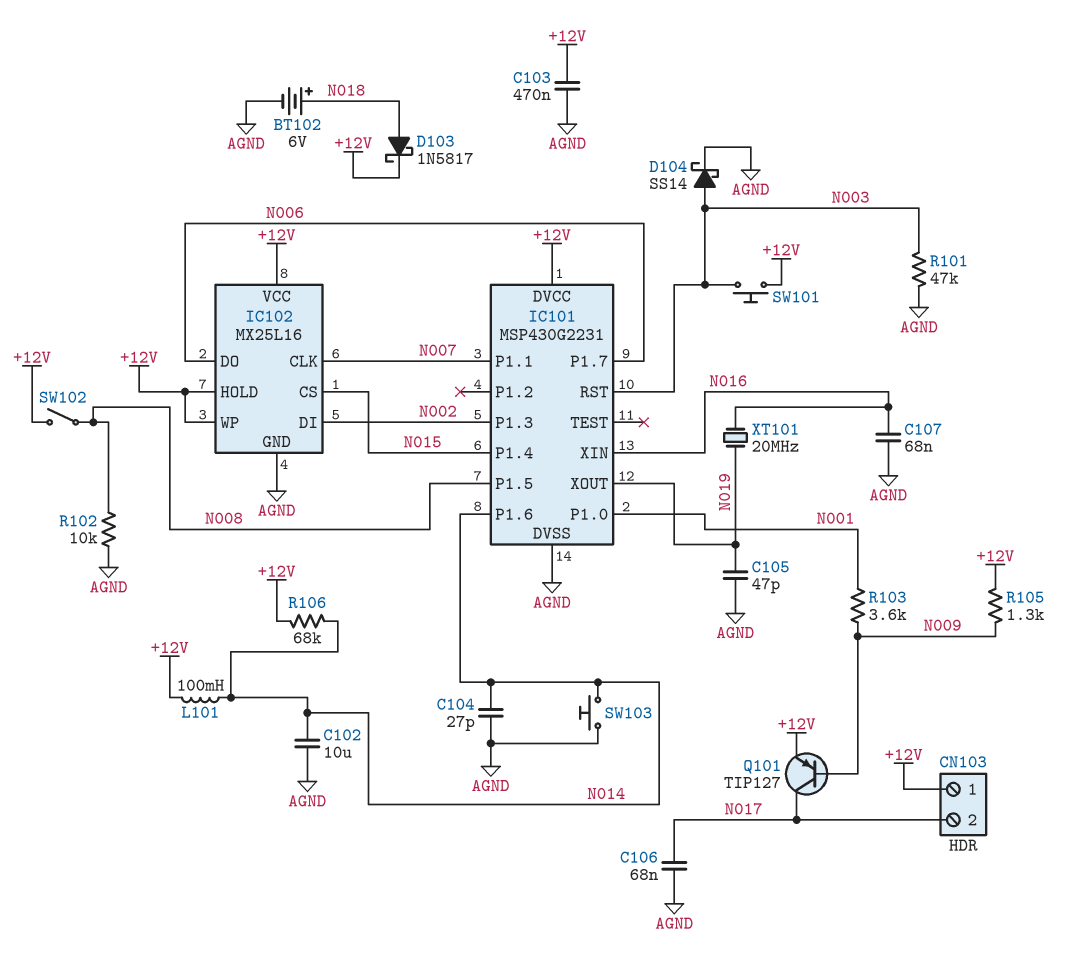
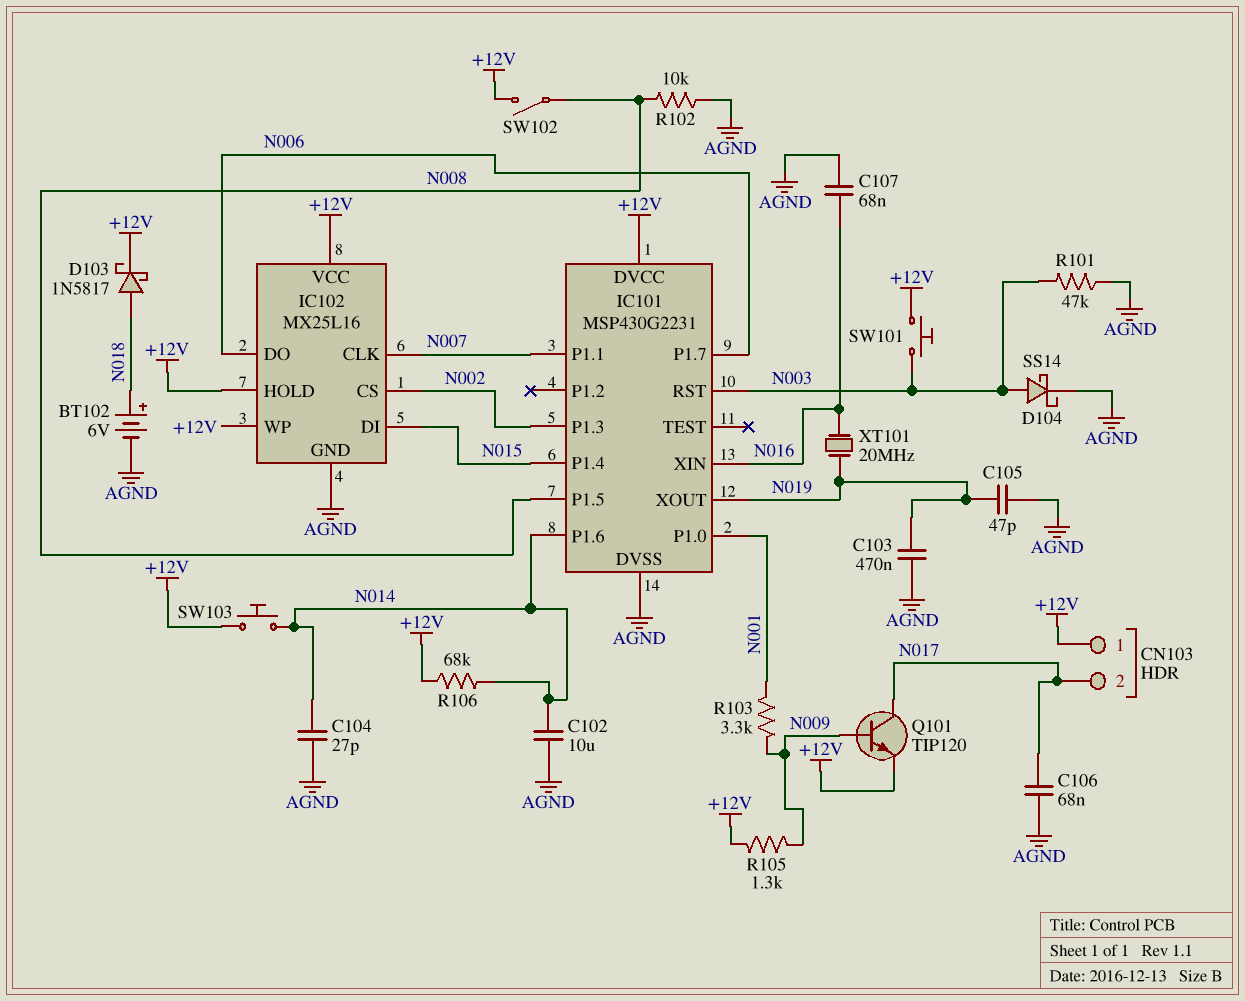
C103: 470nF (+12V, AGND) -> 470nF (AGND, N019)
IC102 pin CS: N015 -> N002
IC102 pin DI: N002 -> N015
L101: 100mH (+12V, N014) -> none
Q101: PNP TIP127 (B N009, C N017, E +12V) -> NPN TIP120 (B N009, C N017, E +12V)
R103: 3.6k (N001, N009) -> 3.3k (N001, N009)
SW103: button (AGND, N014) -> button (+12V, N014)

